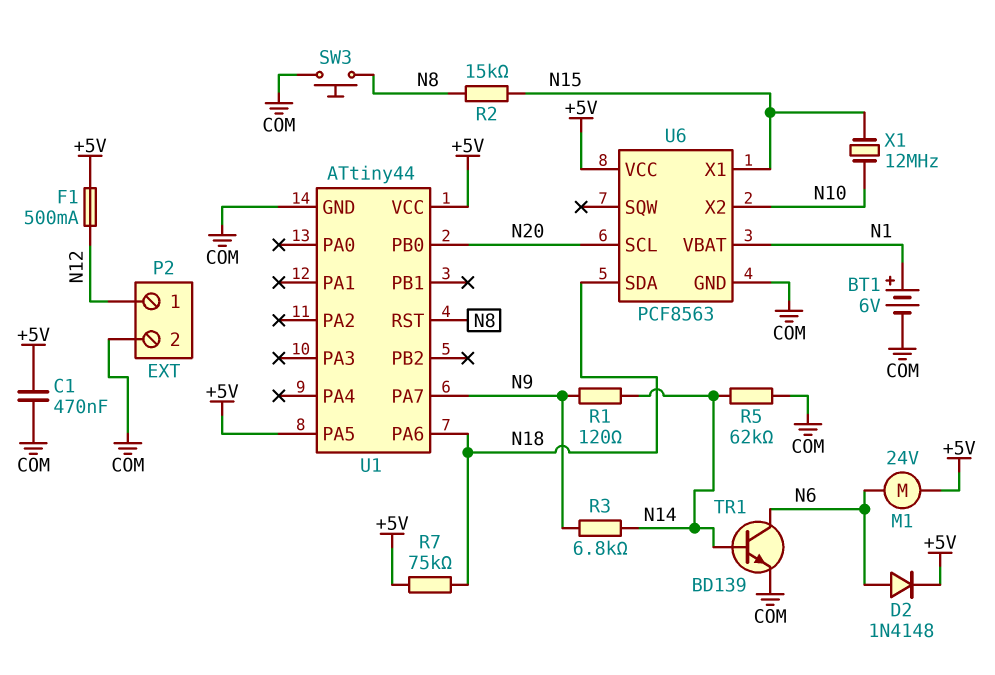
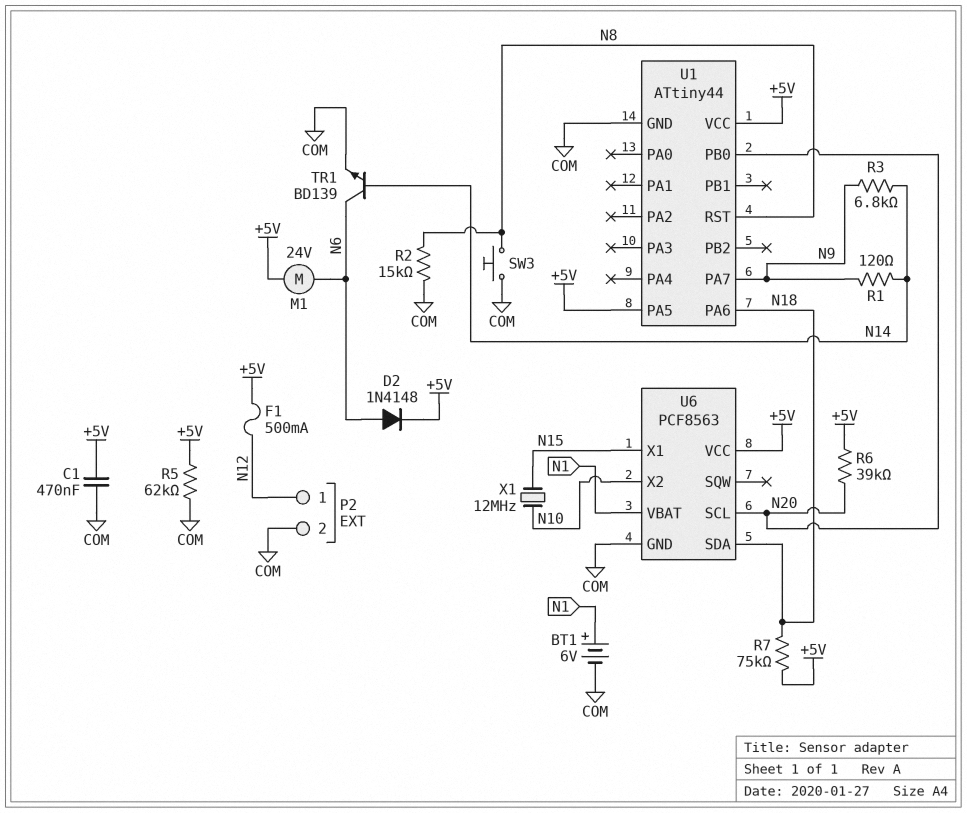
R2: 15k (N8, N15) -> 15k (COM, N8)
R5: 62k (COM, N14) -> 62k (+5V, COM)
R6: none -> 39k (+5V, N20)

